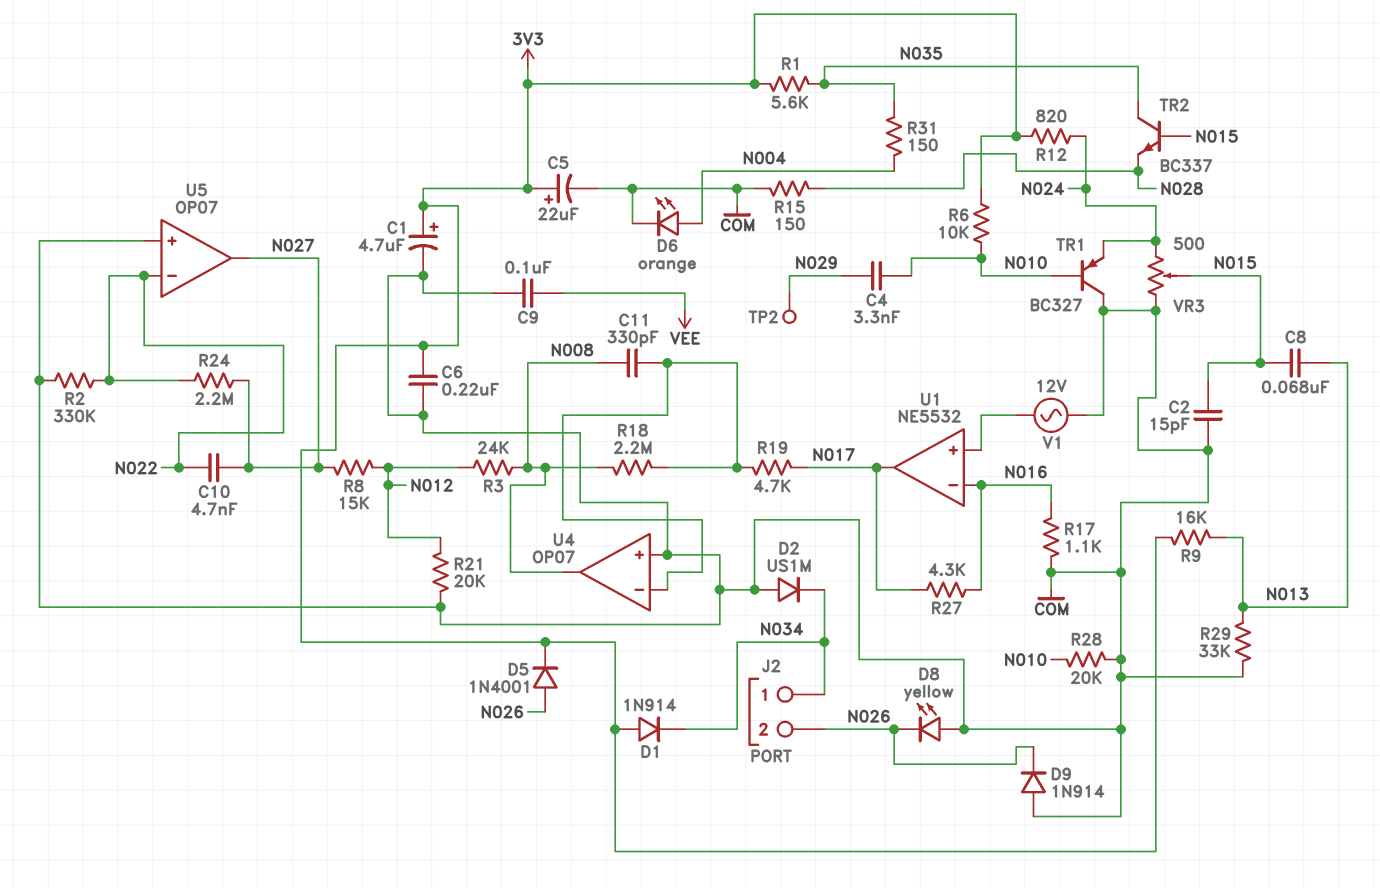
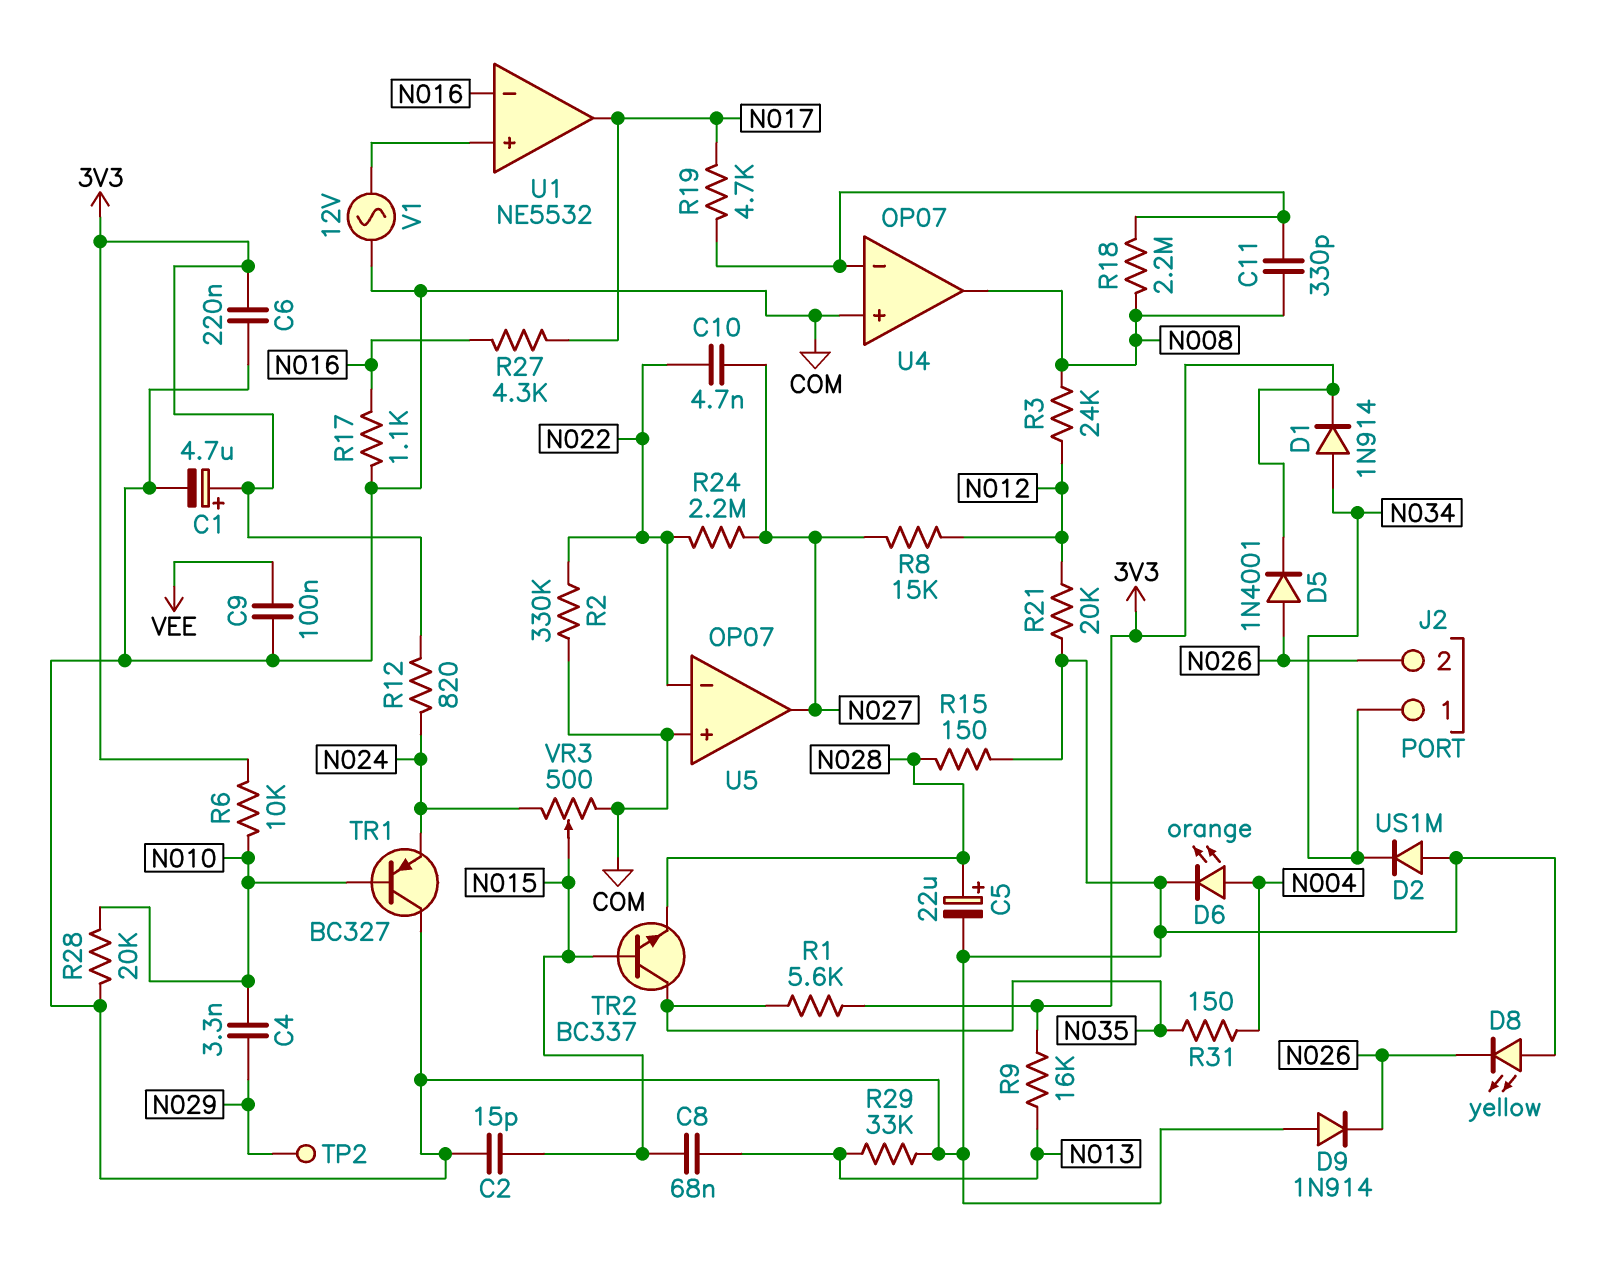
C5: 22uF (plus 3V3, minus COM) -> 22uF (plus N028, minus COM)
D1: diode 1N914 (A 3V3, K N034) -> diode 1N914 (A N034, K 3V3)

